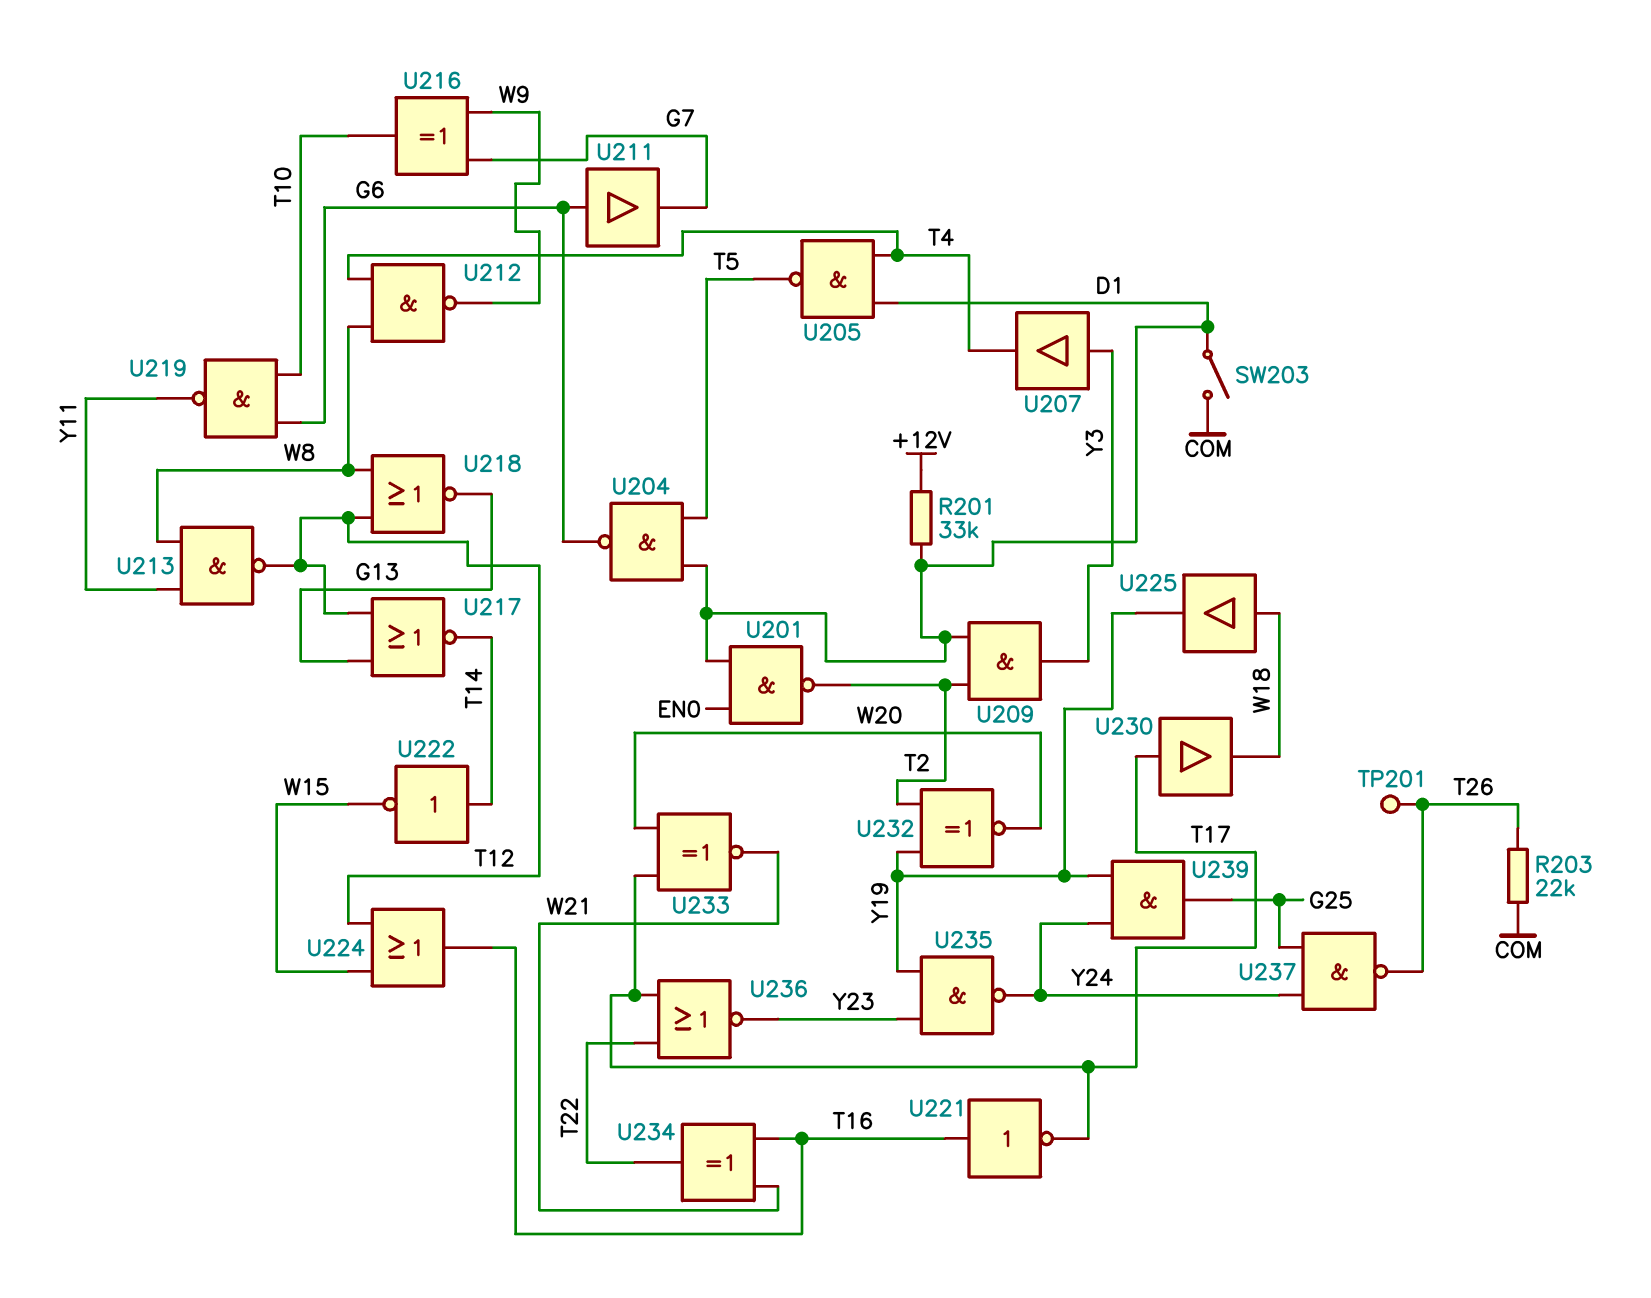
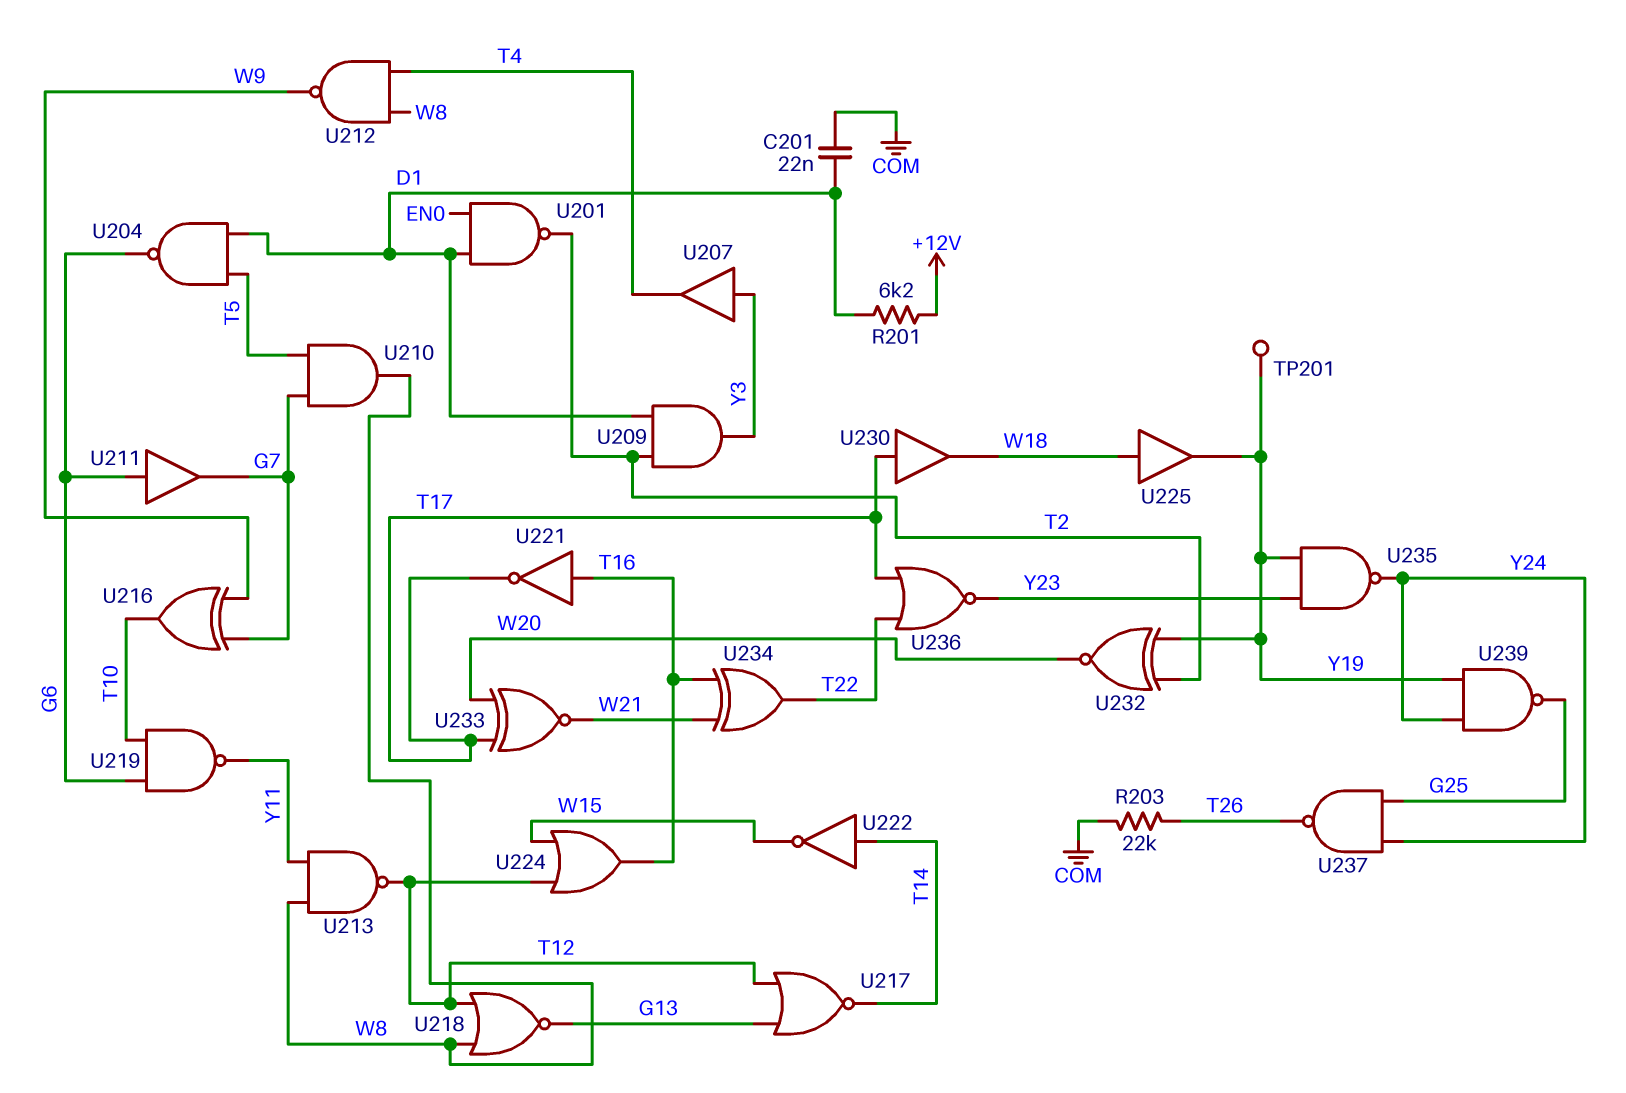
C201: none -> 22nF (COM, D1)
R201: 33k (+12V, D1) -> 6.2k (+12V, D1)
SW203: switch (COM, D1) -> none
TP201: test point (T26) -> test point (Y19)
U205: NAND (in D1, in T4, out T5) -> none
U210: none -> AND (in G7, in T5, out W8)
U239: AND (in Y19, in Y24, out G25) -> NAND (in Y19, in Y24, out G25)

